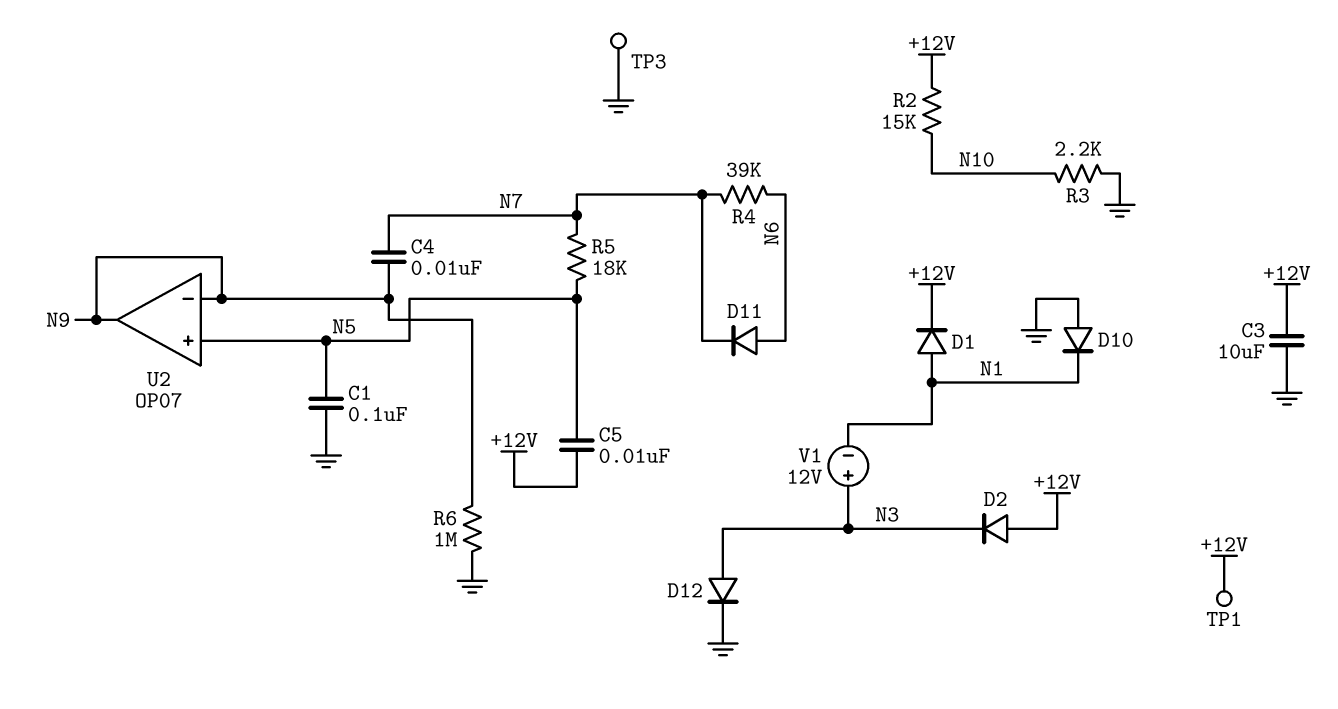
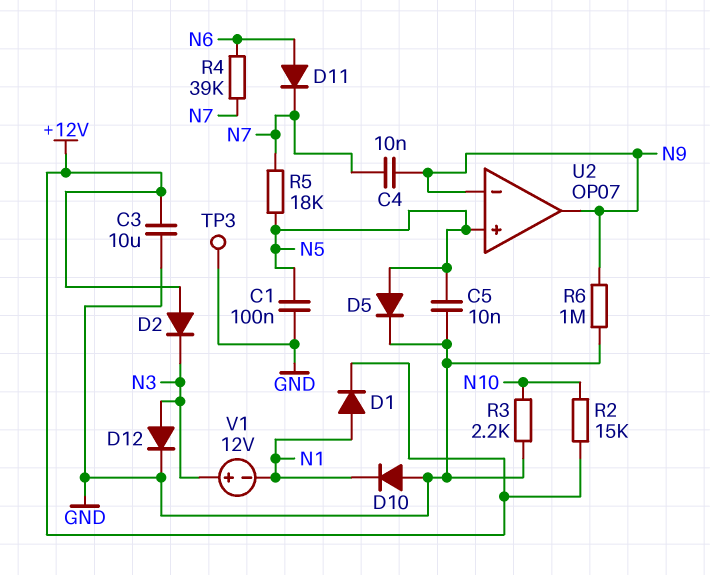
C5: 10nF (+12V, N5) -> 10nF (GND, N5)
D5: none -> diode (A N5, K GND)
TP1: test point (+12V) -> none

